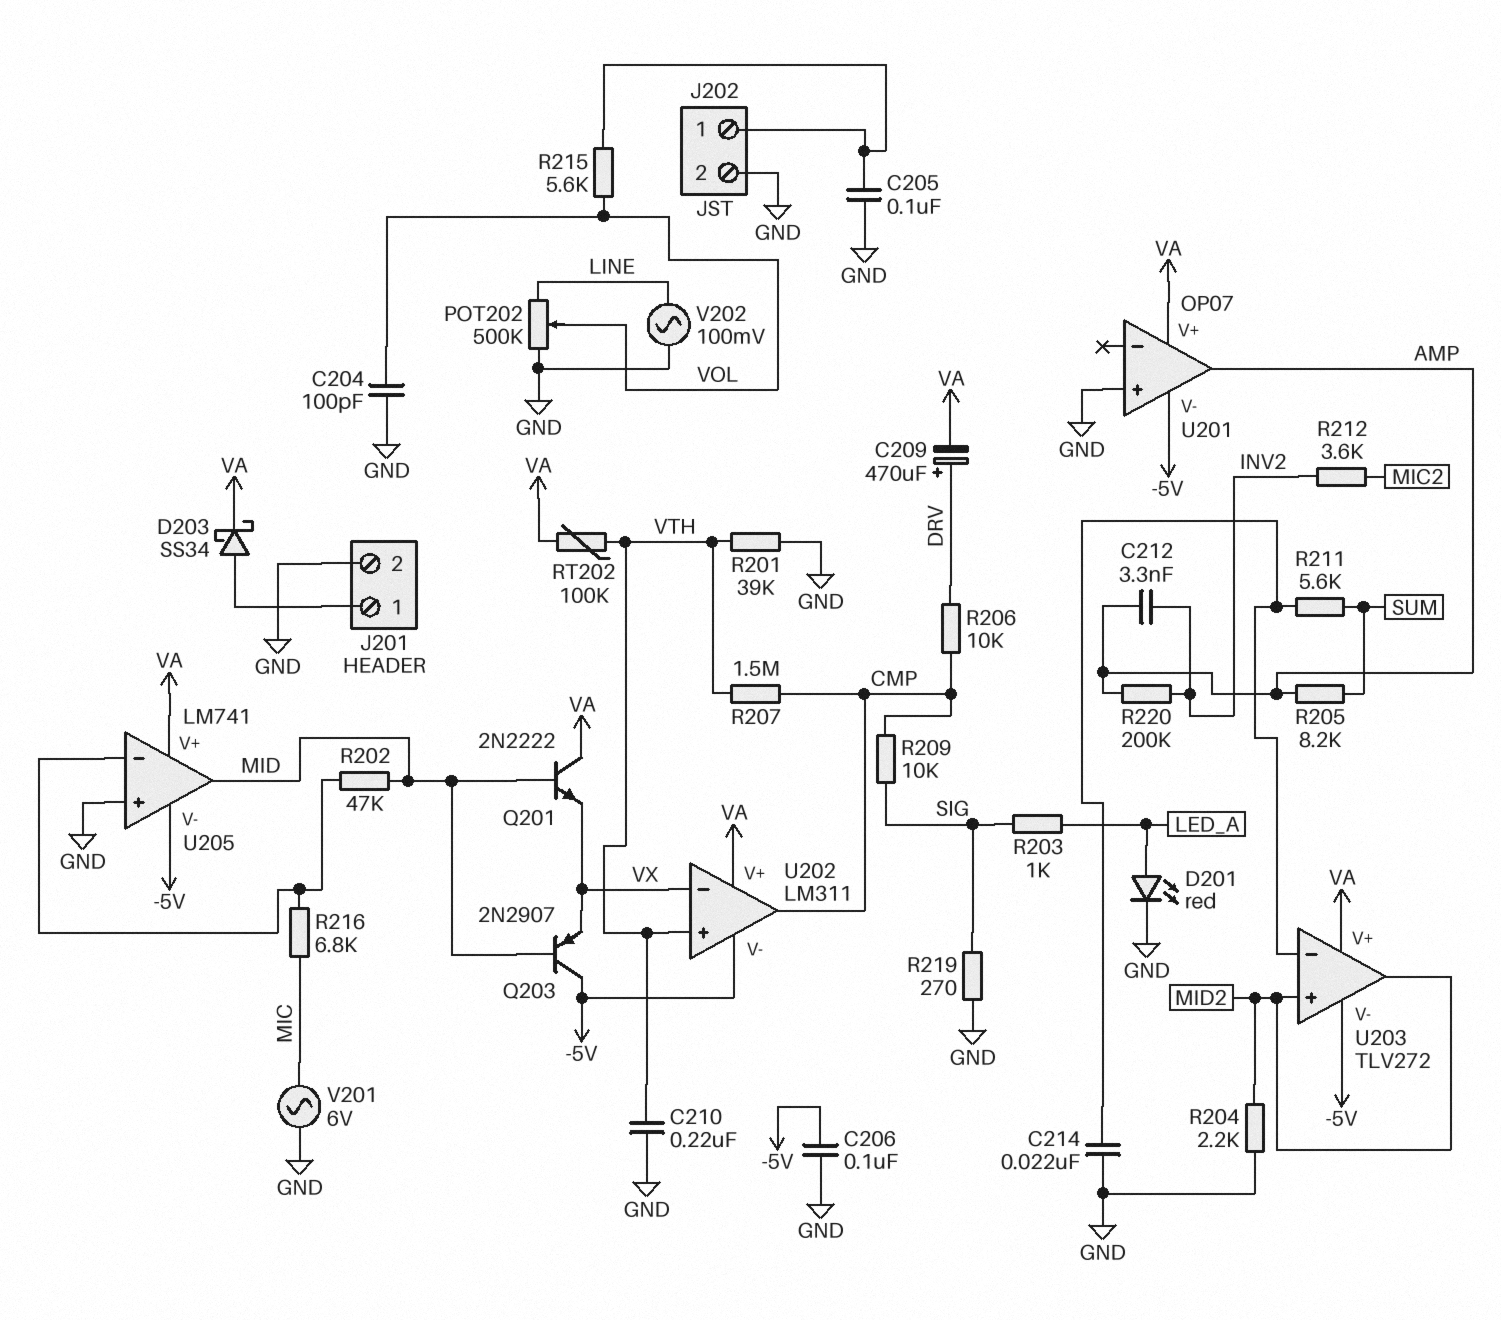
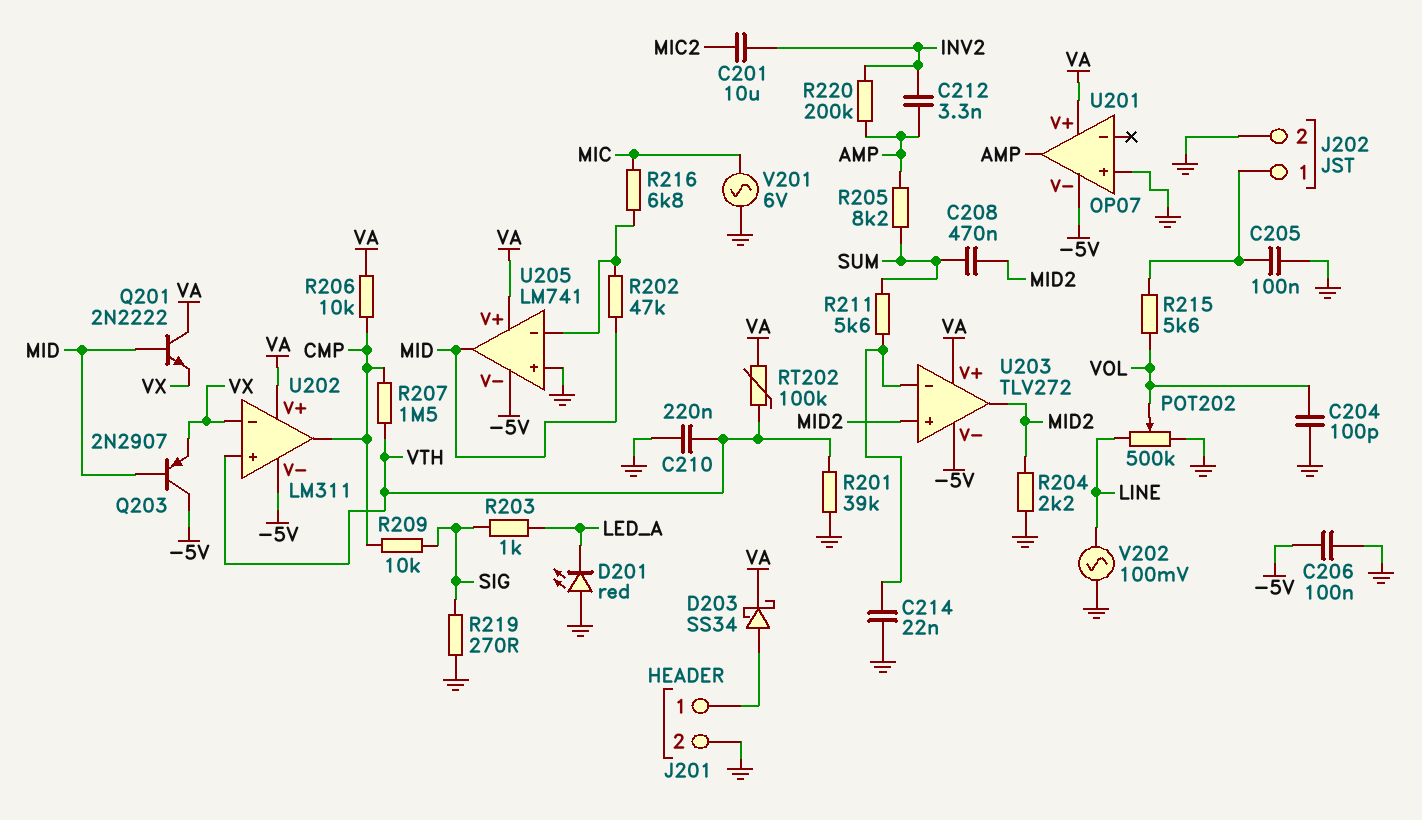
C201: none -> 10uF (INV2, MIC2)
C208: none -> 470nF (MID2, SUM)
C209: 470uF (plus DRV, minus VA) -> none
D201: LED red (A LED_A, K GND) -> LED red (A GND, K LED_A)
R206: 10k (CMP, DRV) -> 10k (CMP, VA)
R212: 3.6k (INV2, MIC2) -> none

